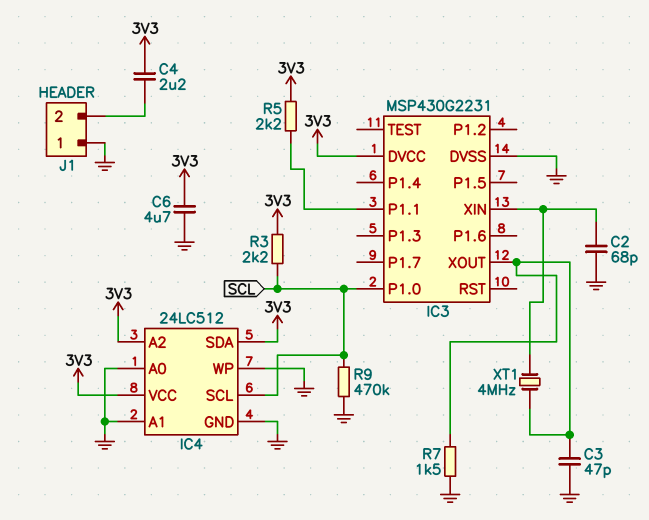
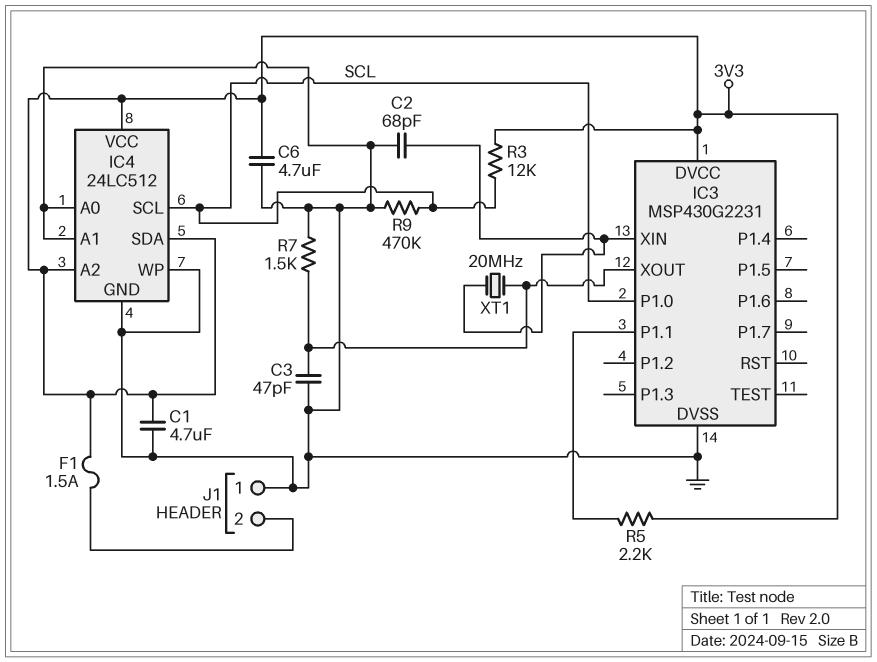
C1: none -> 4.7uF (3V3, GND)
C4: 2.2uF (3V3, J1/2) -> none
F1: none -> 1.5A (3V3, J1/2)
R3: 2.2k (3V3, SCL) -> 12k (3V3, SCL)
XT1: 4MHz (IC3/XIN, IC3/XOUT) -> 20MHz (IC3/XIN, IC3/XOUT)

